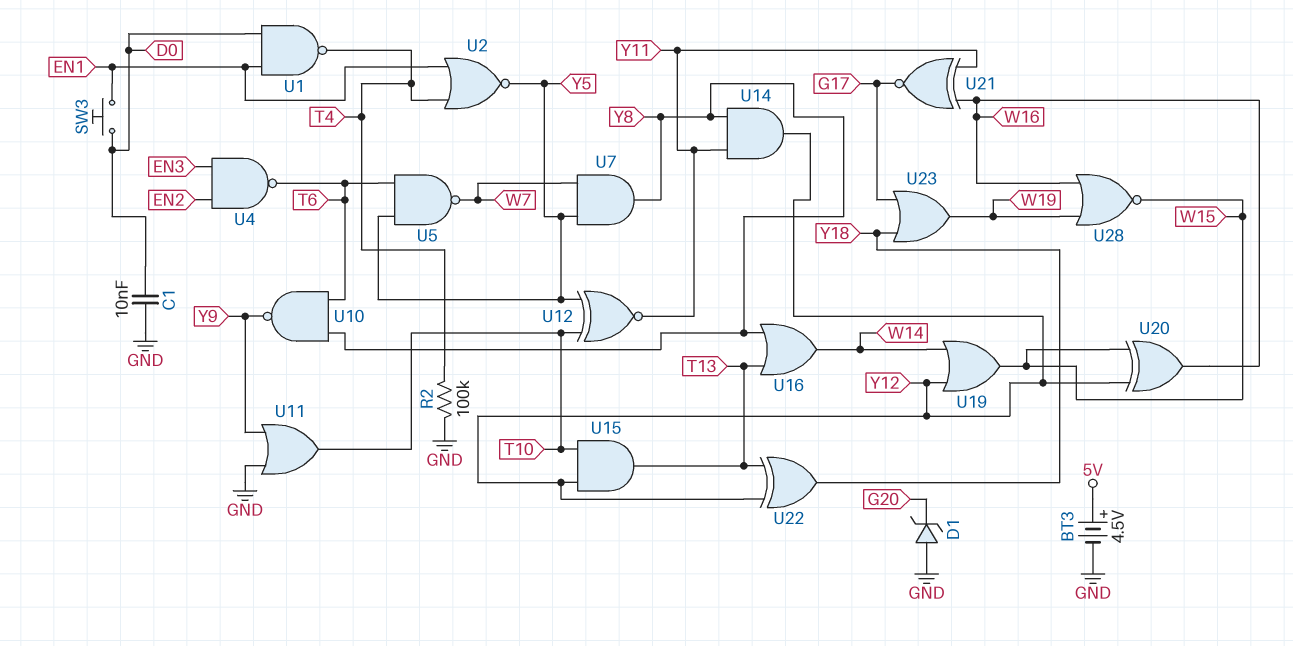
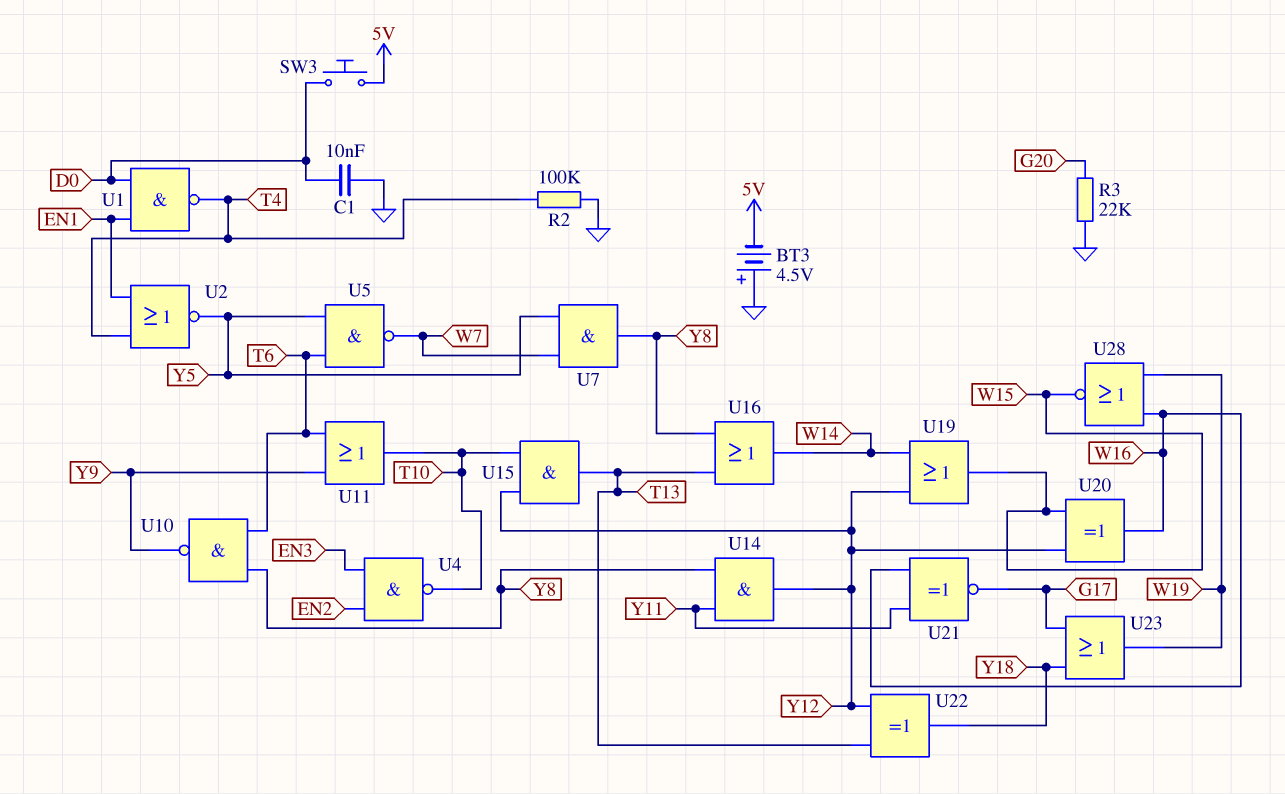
BT3: 4.5V (plus 5V, minus GND) -> 4.5V (plus GND, minus 5V)
D1: zener (A GND, K G20) -> none
R3: none -> 22k (G20, GND)
SW3: button (D0, EN1) -> button (5V, D0)
U4: NAND (in EN2, in EN3, out T6) -> NAND (in EN2, in EN3, out T10)
U11: OR (in GND, in Y9, out T10) -> OR (in T6, in Y9, out T10)
U12: XNOR (in T10, in Y5, out Y11) -> none

